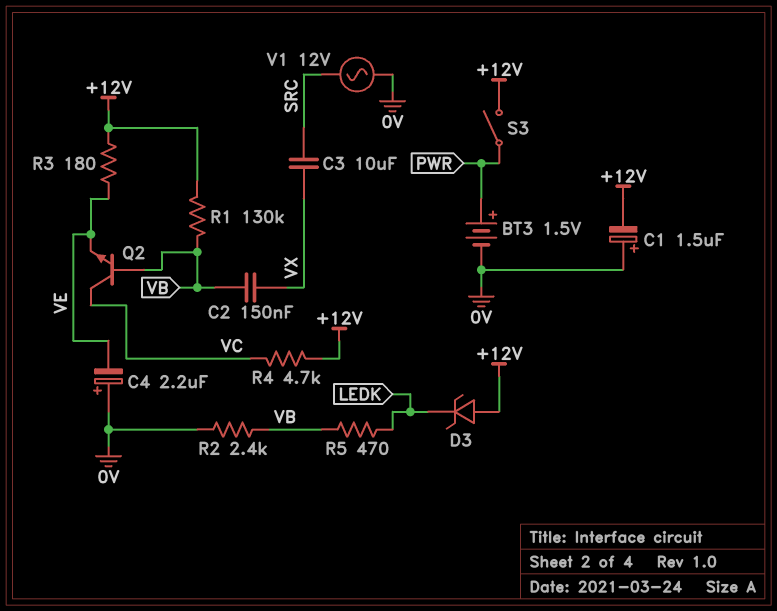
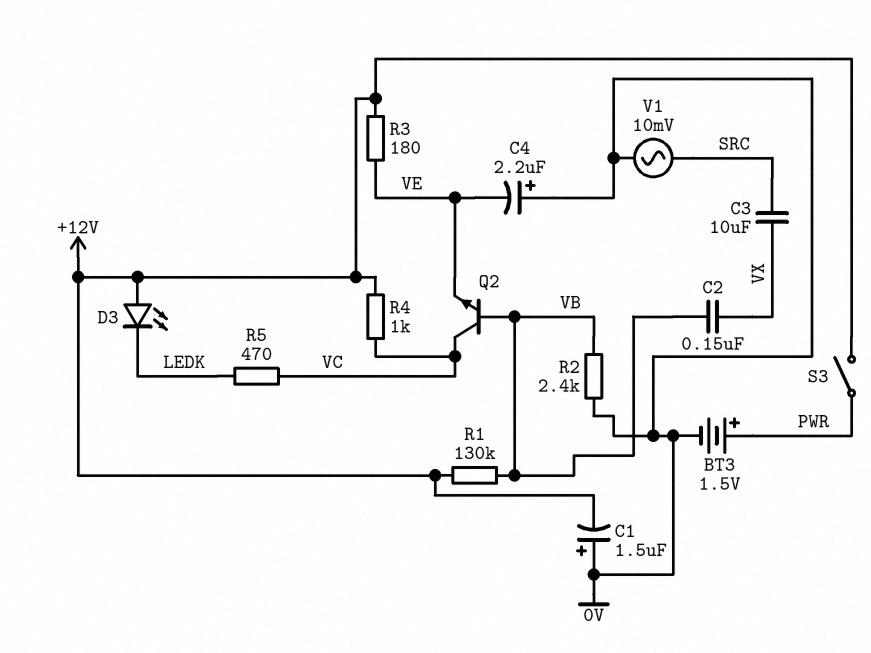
D3: zener (A +12V, K LEDK) -> LED (A +12V, K LEDK)
R4: 4.7k (+12V, VC) -> 1k (+12V, VC)
R5: 470 (LEDK, VB) -> 470 (LEDK, VC)
V1: AC 12V (0V, SRC) -> AC 10mV (0V, SRC)

